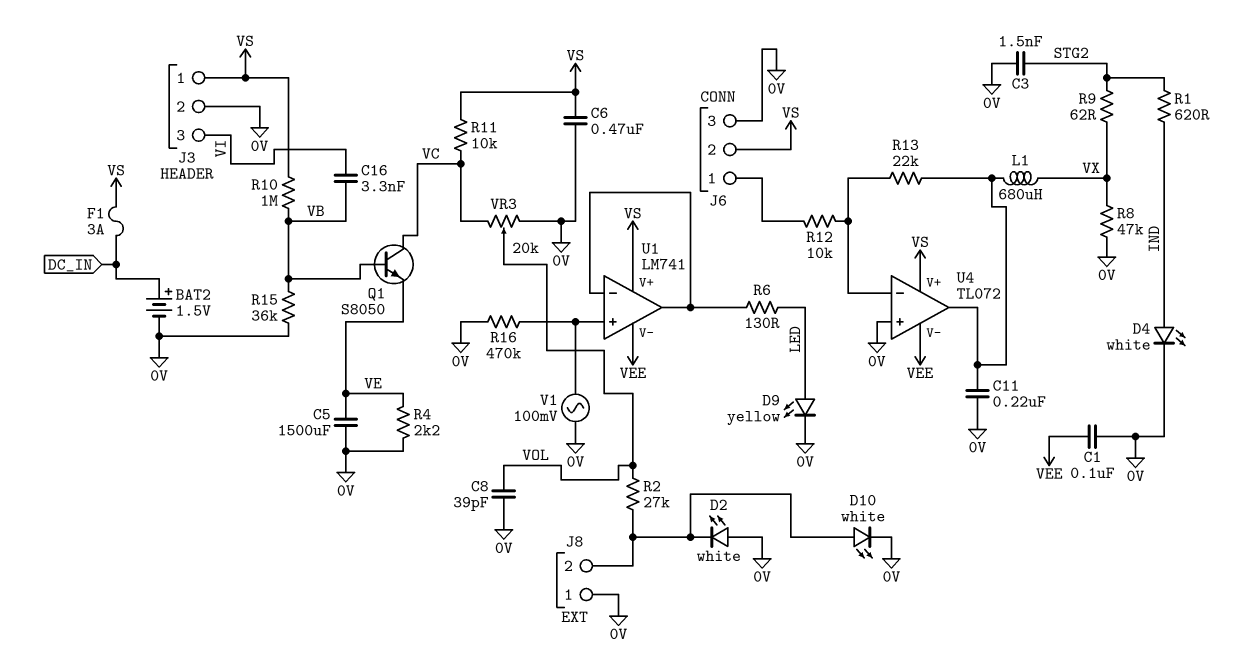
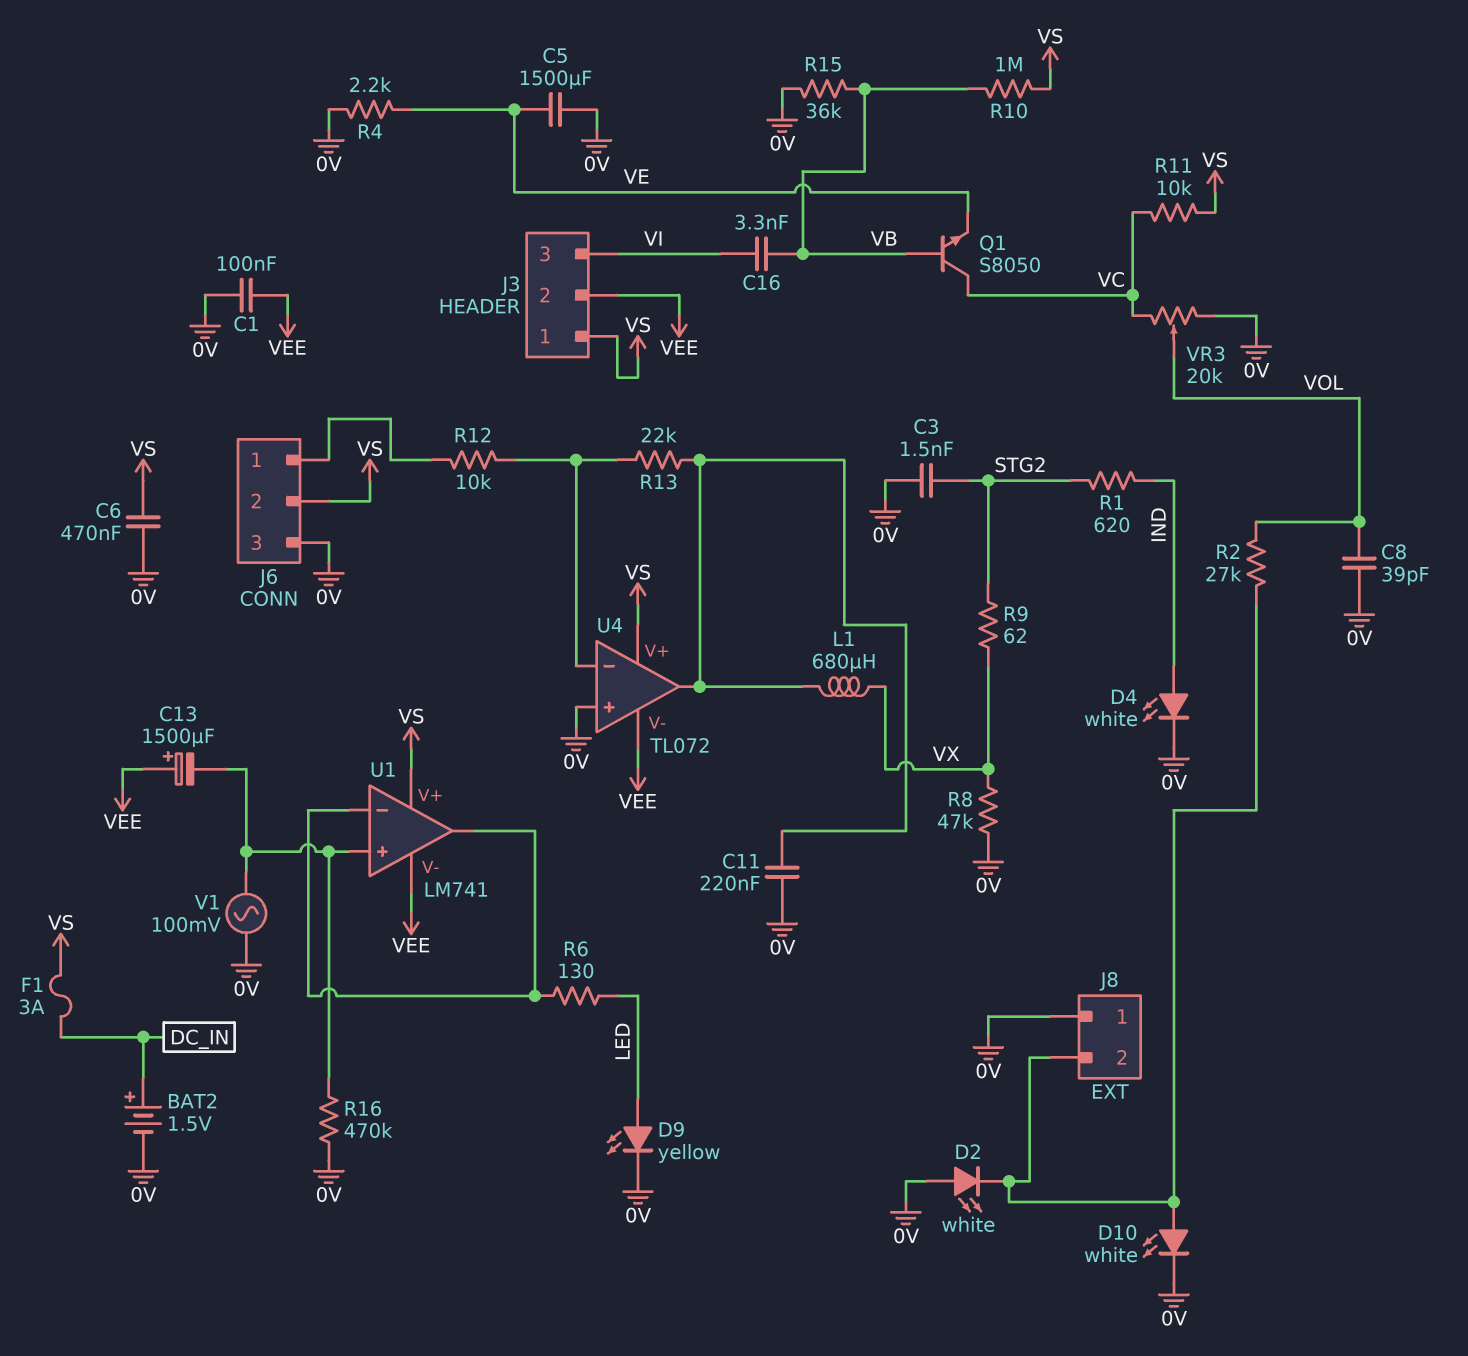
C13: none -> 1500uF (plus VEE, minus U1/in+)
J3 pin 2: 0V -> VEE

